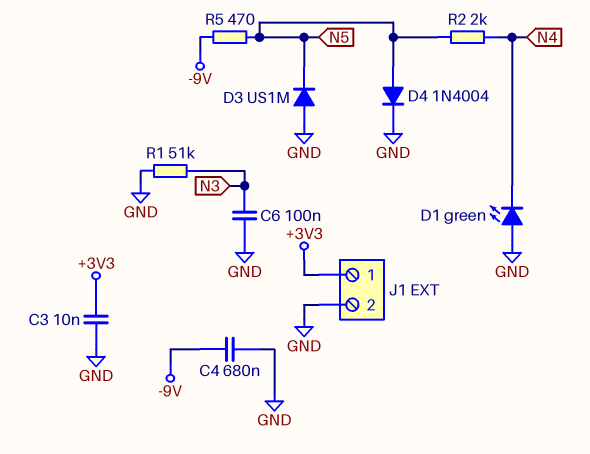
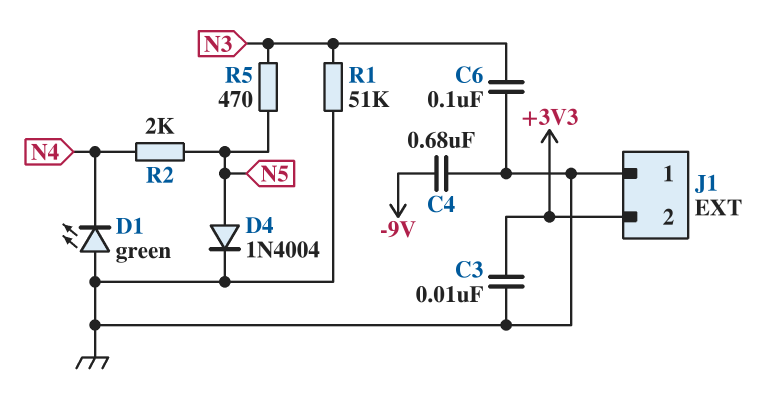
D3: diode US1M (A GND, K N5) -> none
J1 pin 1: +3V3 -> GND
J1 pin 2: GND -> +3V3
R5: 470 (-9V, N5) -> 470 (N3, N5)

